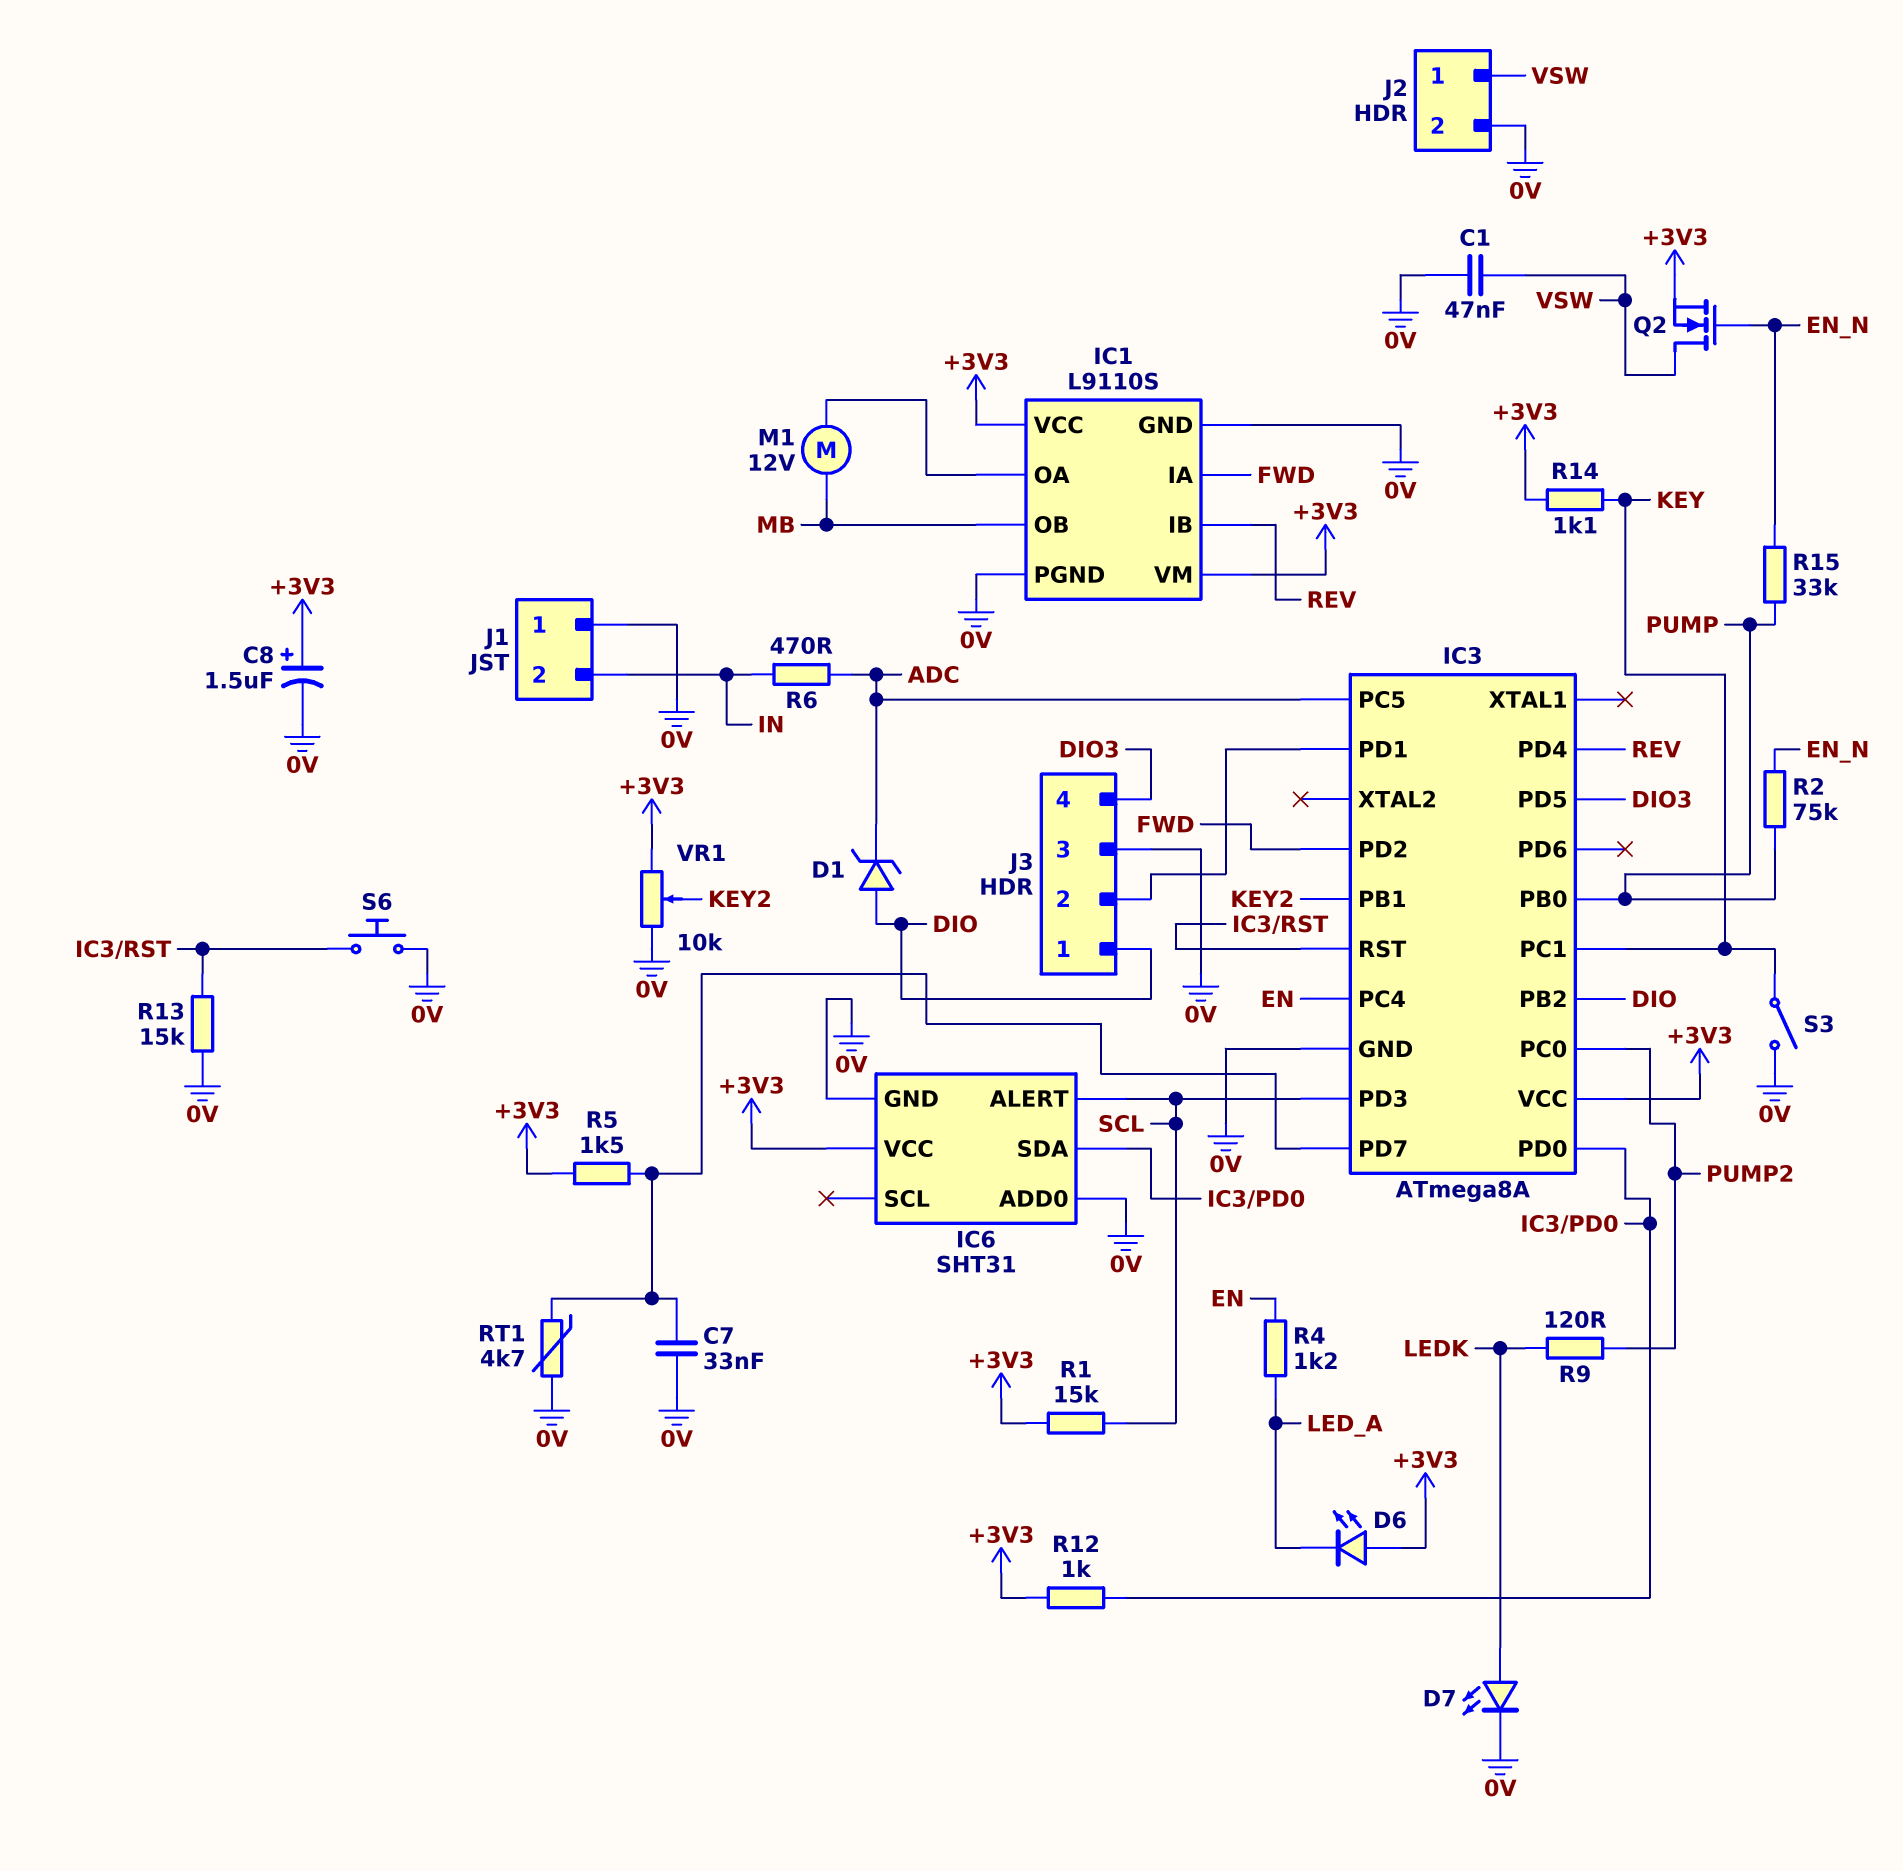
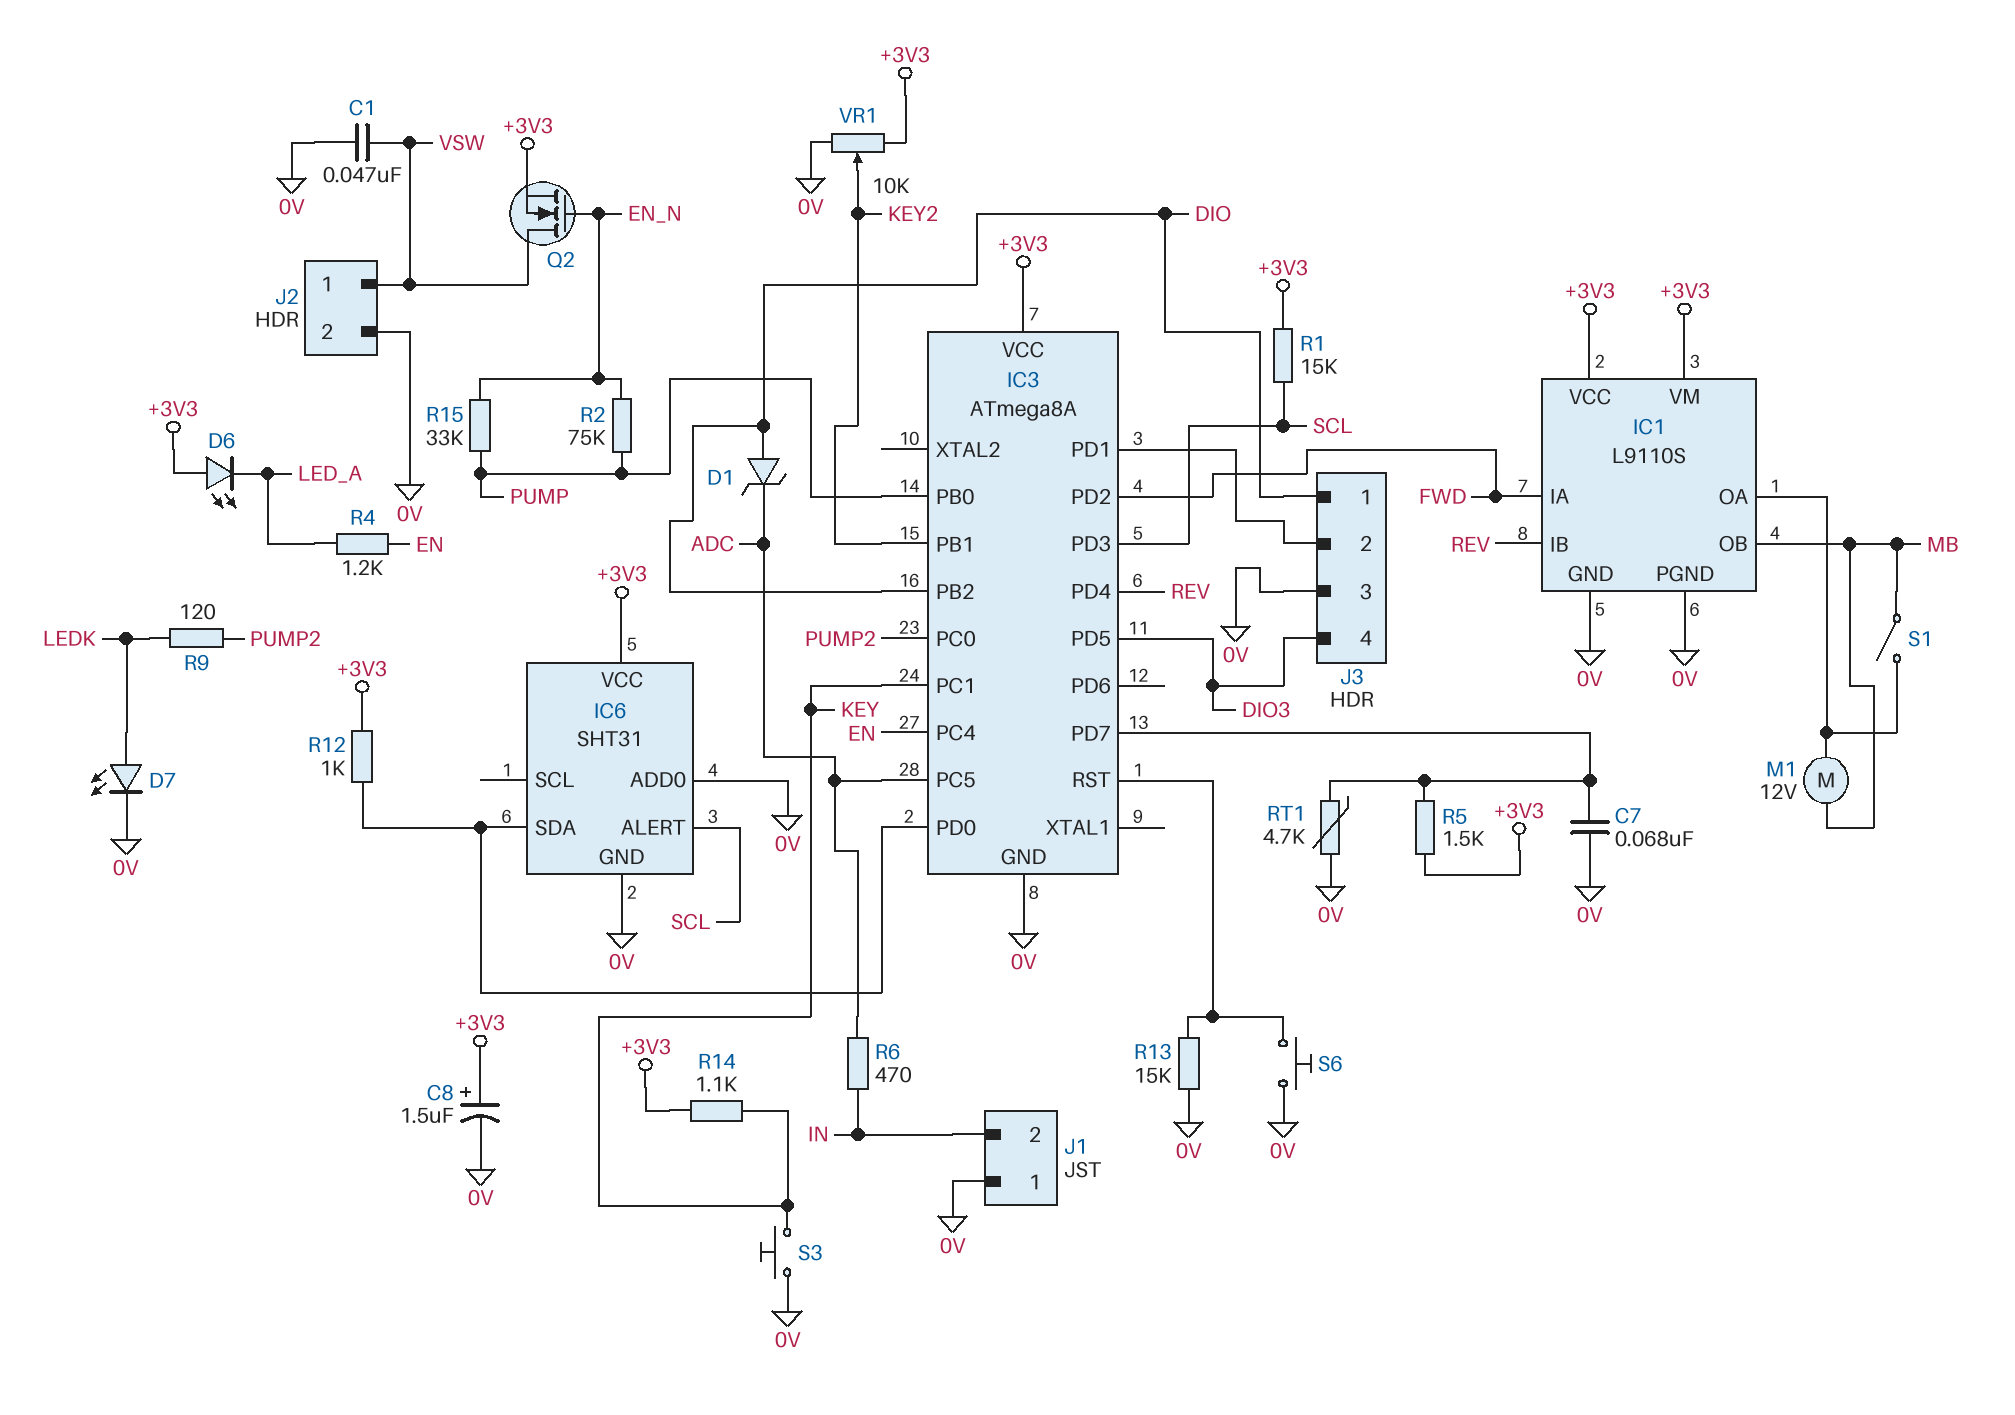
C7: 33nF (0V, IC3/PD7) -> 68nF (0V, IC3/PD7)
S1: none -> switch (IC1/OA, MB)
S3: switch (0V, KEY) -> button (0V, KEY)

